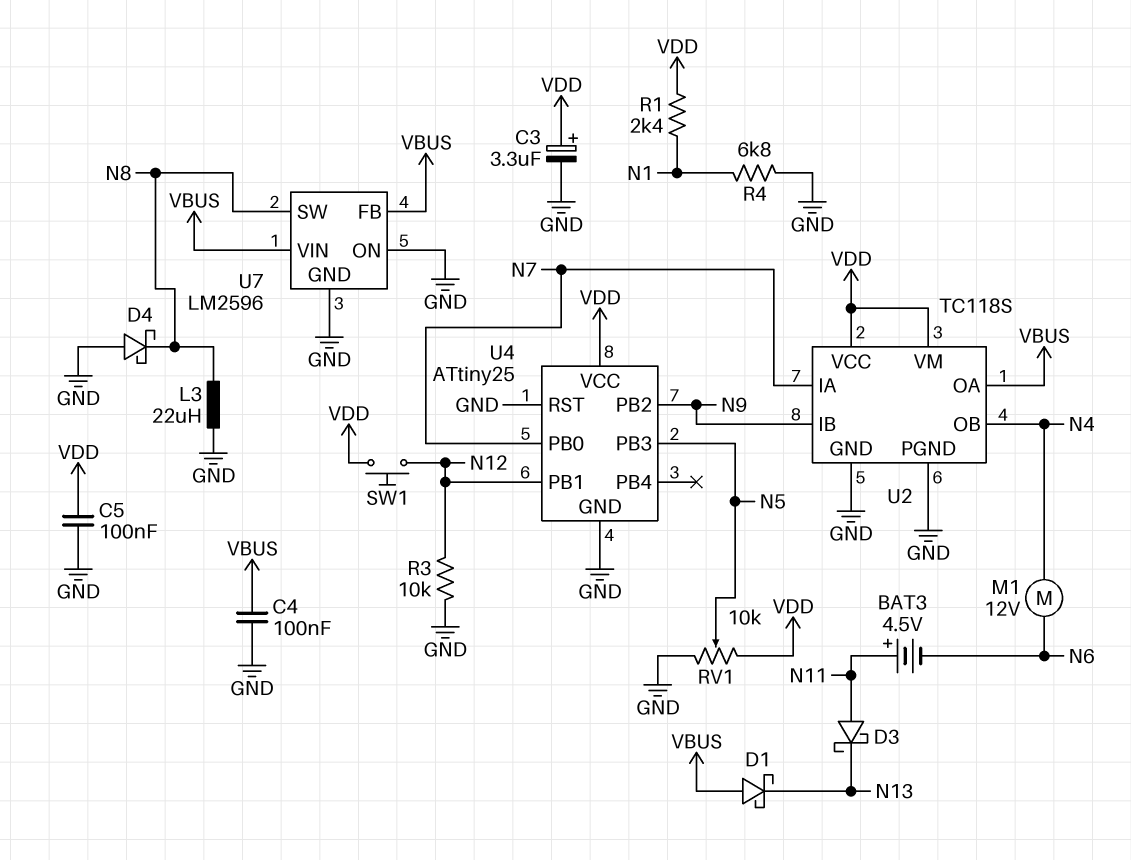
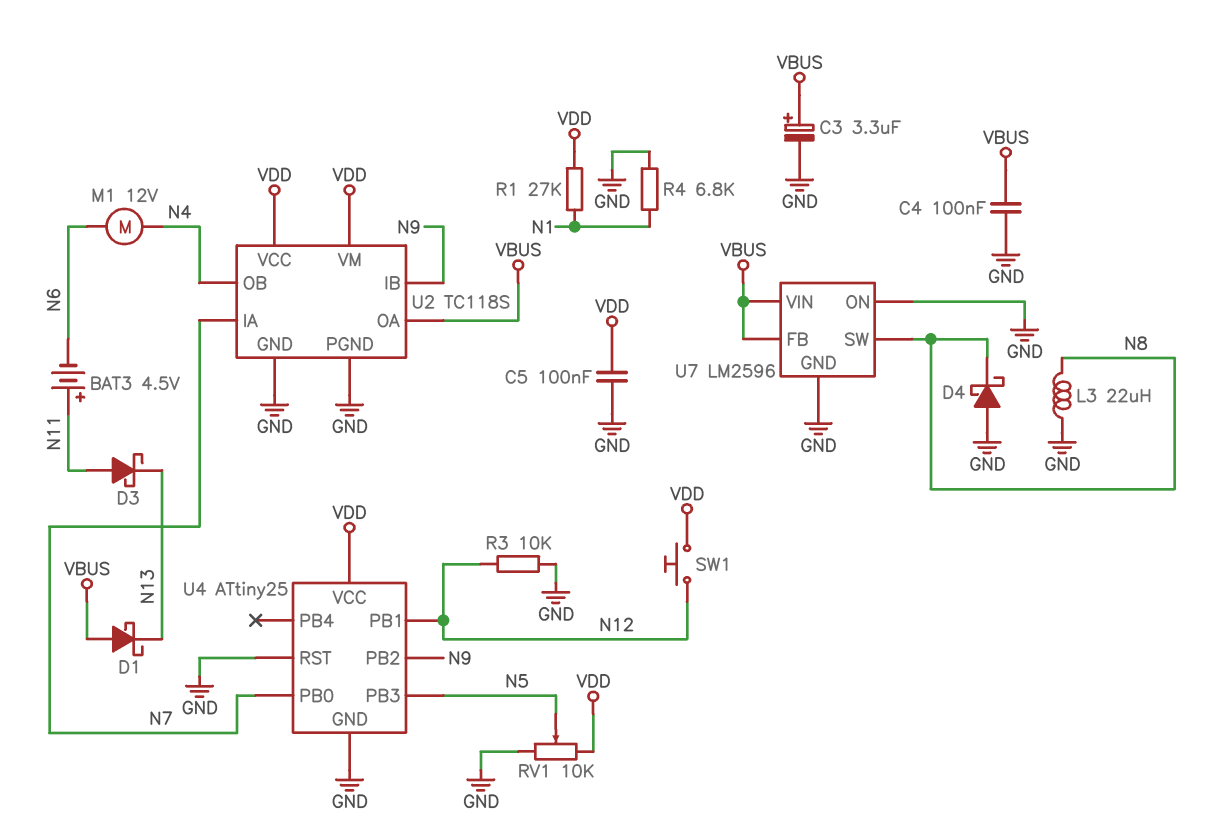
C3: 3.3uF (plus VDD, minus GND) -> 3.3uF (plus VBUS, minus GND)
R1: 2.4k (N1, VDD) -> 27k (N1, VDD)

